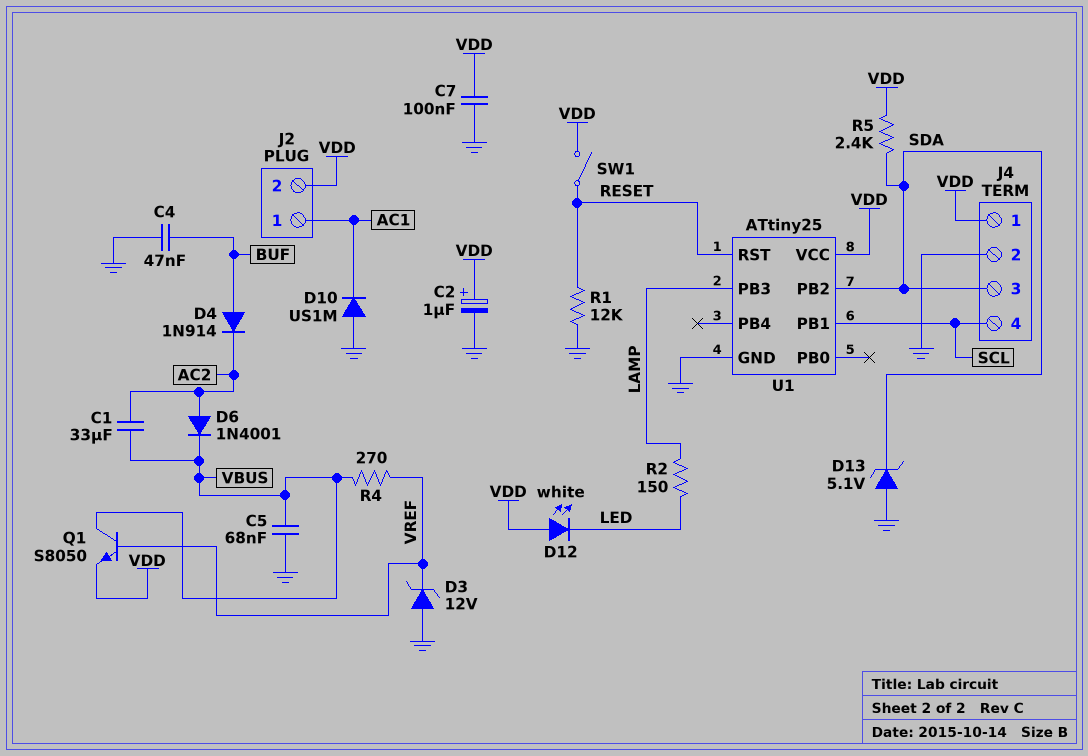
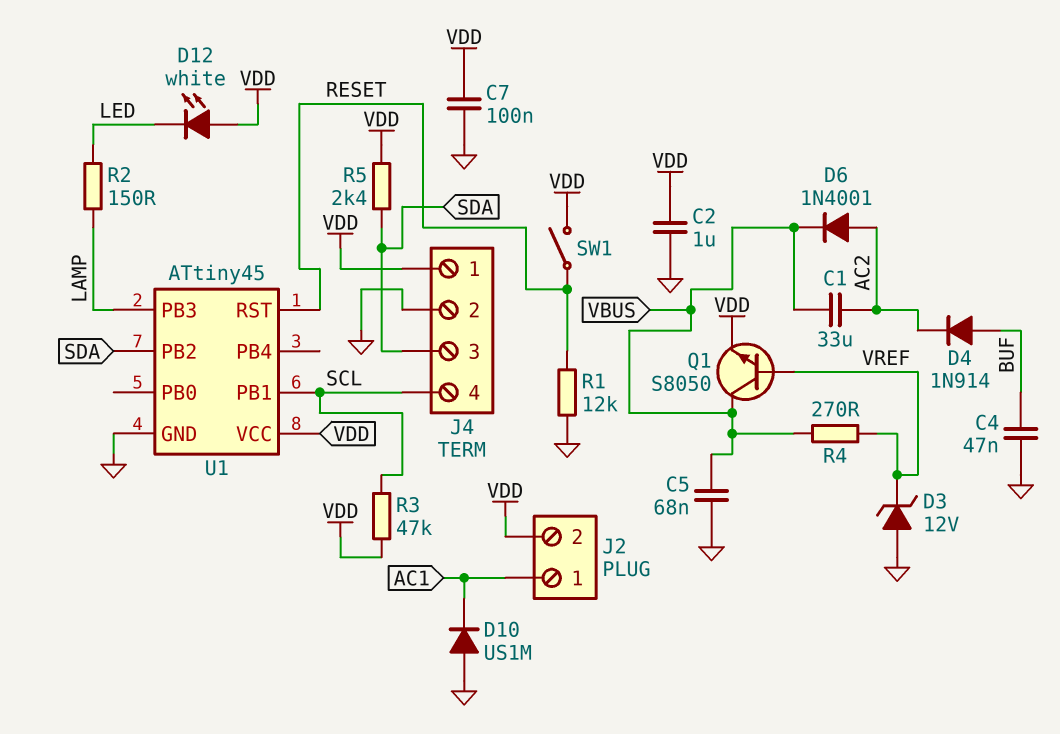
C2: 1uF (plus VDD, minus GND) -> 1uF (GND, VDD)
D13: zener 5.1V (A GND, K SDA) -> none
R3: none -> 47k (SCL, VDD)
U1: ATtiny25 -> ATtiny45

